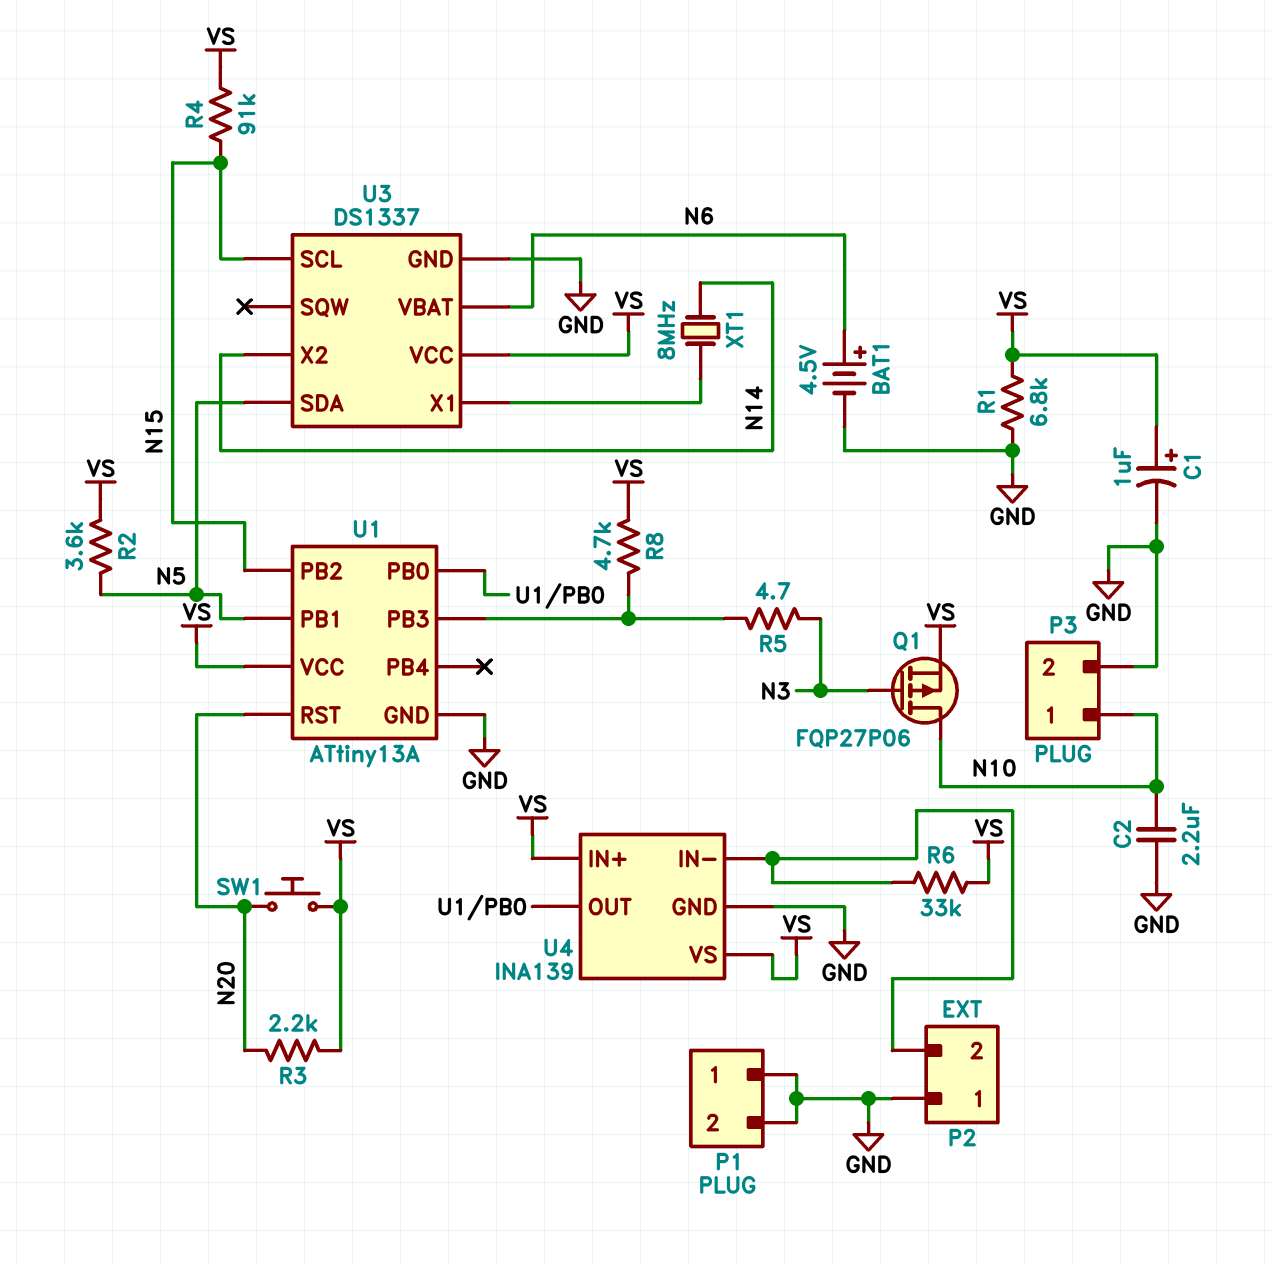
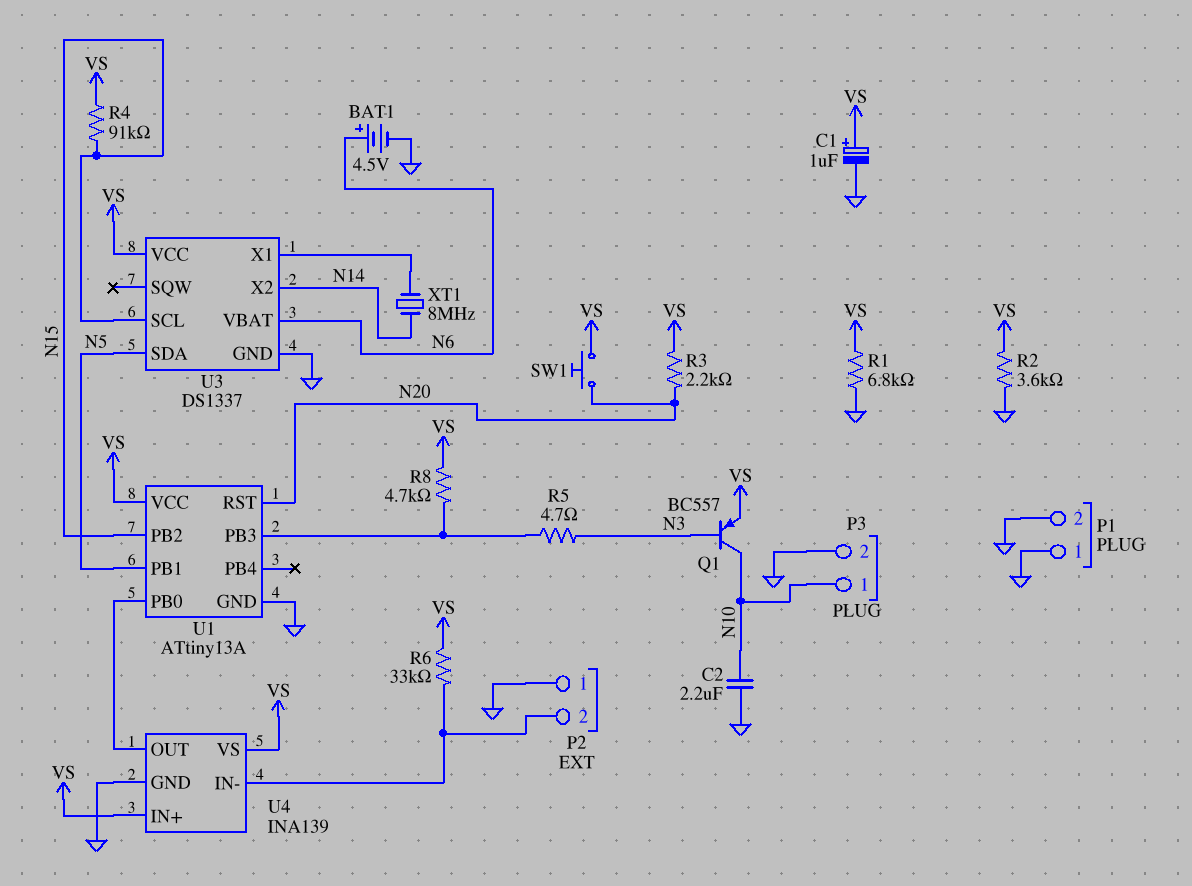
Q1: PMOS FQP27P06 (G N3, D N10, S VS) -> PNP BC557 (B N3, C N10, E VS)
R2: 3.6k (N5, VS) -> 3.6k (GND, VS)

